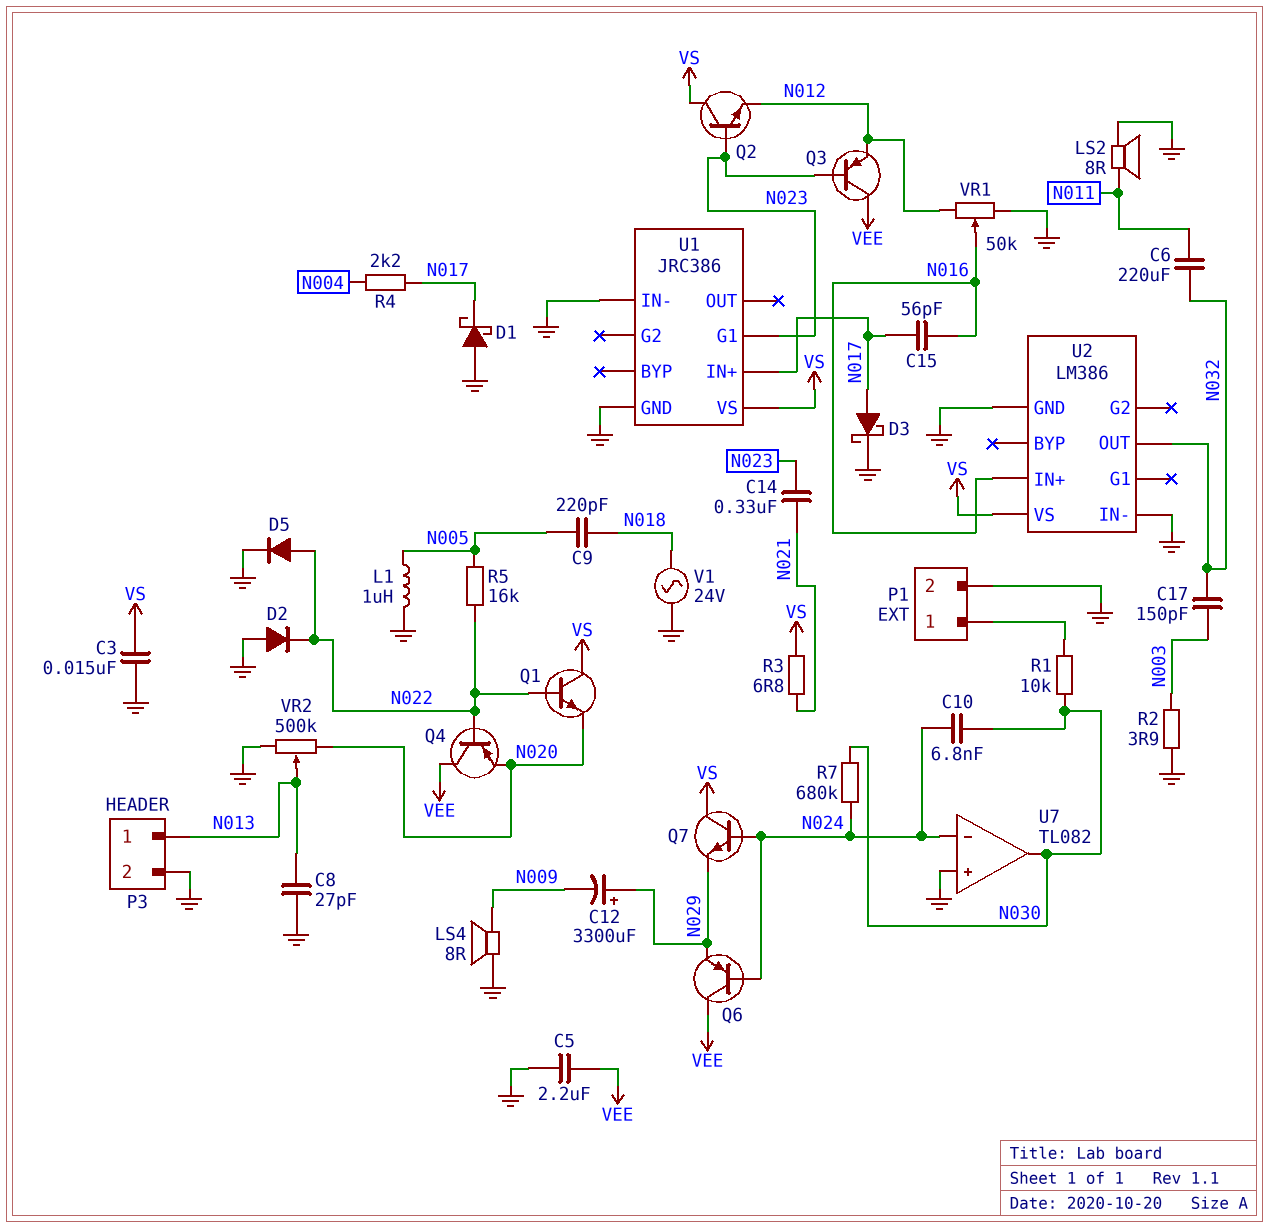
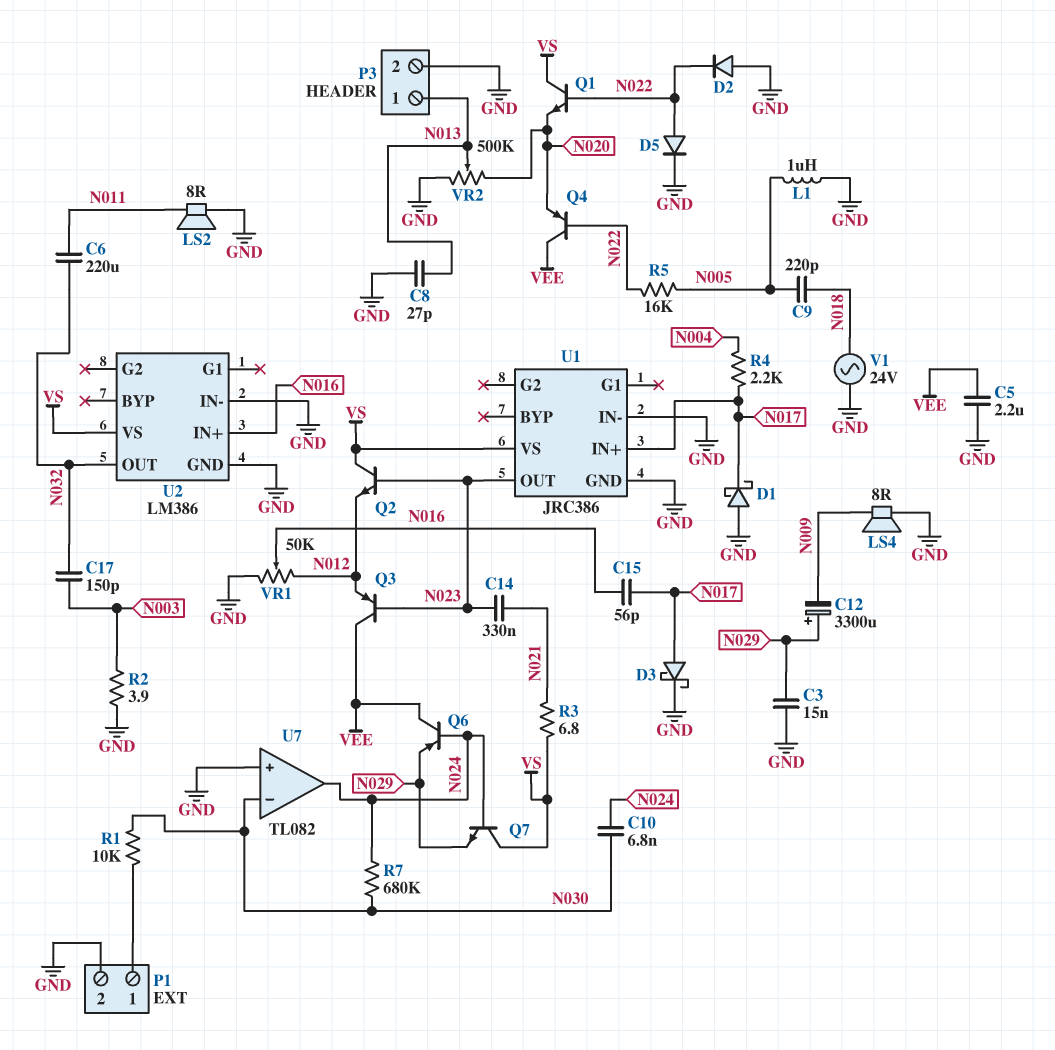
C3: 15nF (GND, VS) -> 15nF (GND, N029)
U1 pin G1: N023 -> none
U1 pin OUT: none -> N023
U7 pin in-: N024 -> N030
U7 pin out: N030 -> N024

